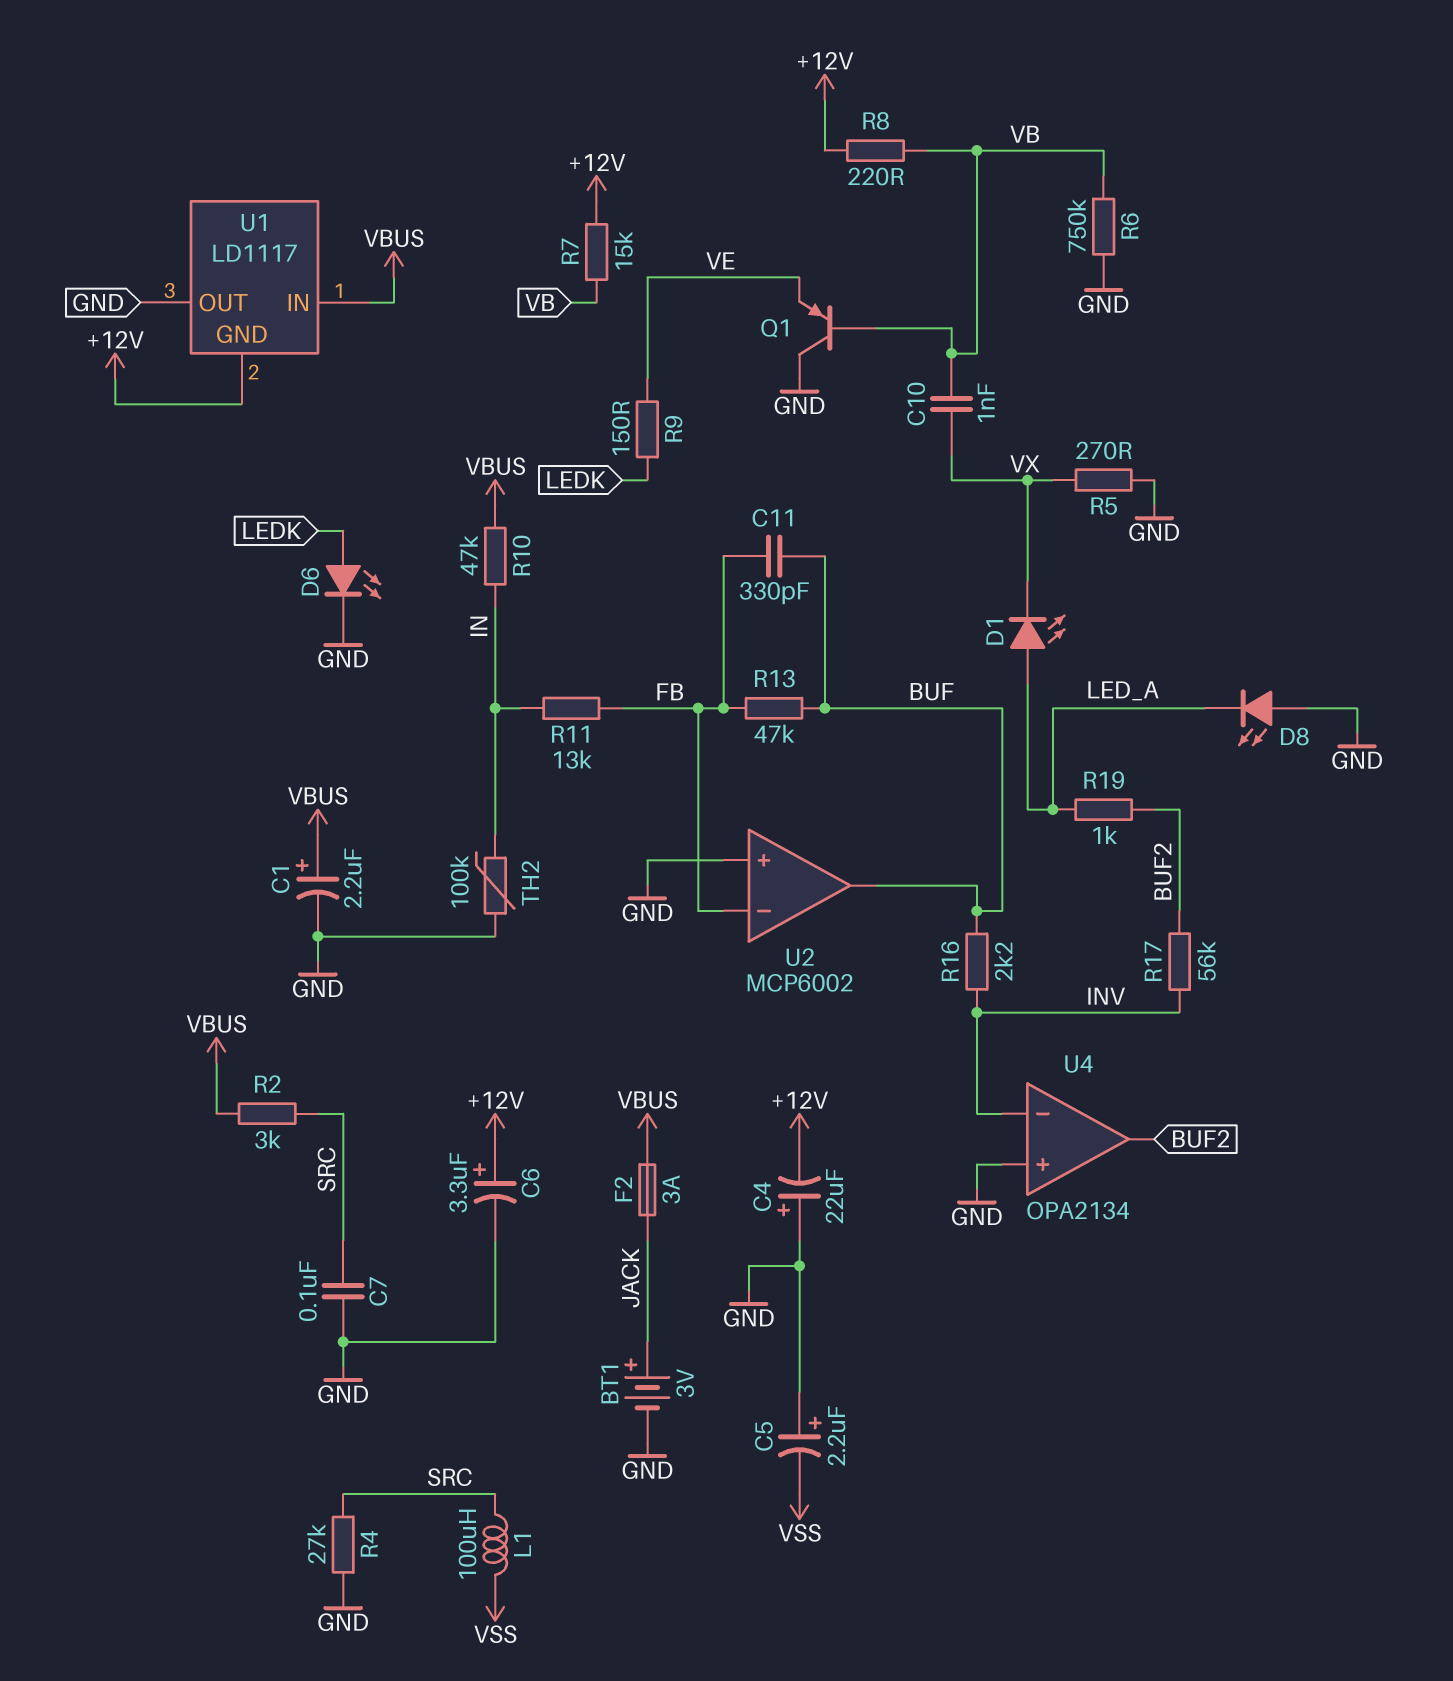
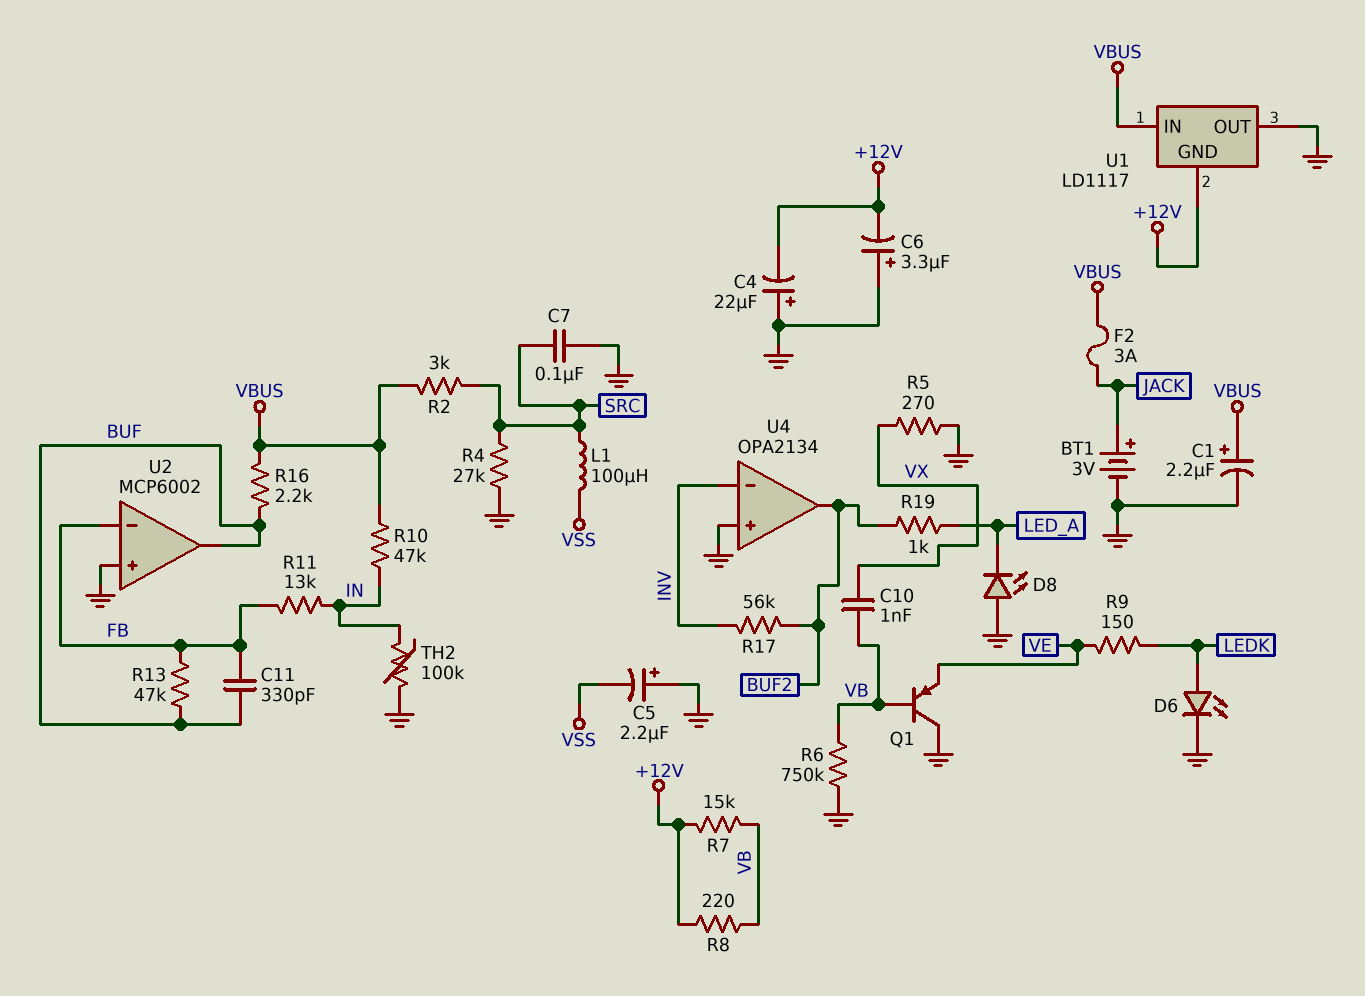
C6: 3.3uF (plus +12V, minus GND) -> 3.3uF (plus GND, minus +12V)
D1: LED (A LED_A, K VX) -> none
R16: 2.2k (BUF, INV) -> 2.2k (BUF, VBUS)

